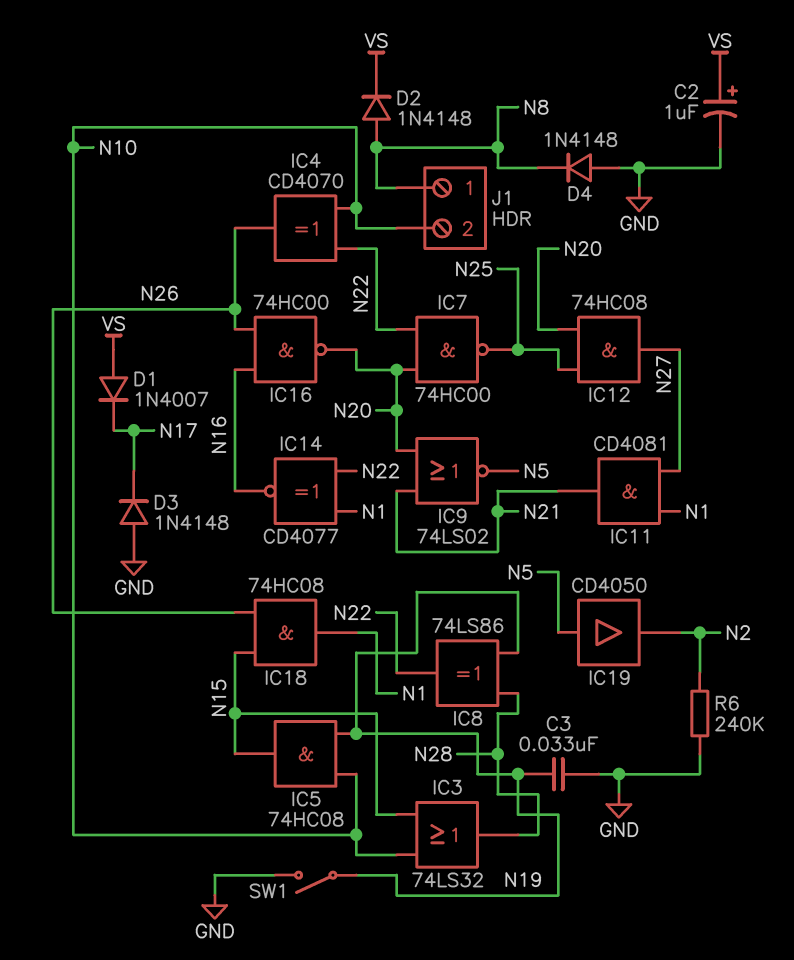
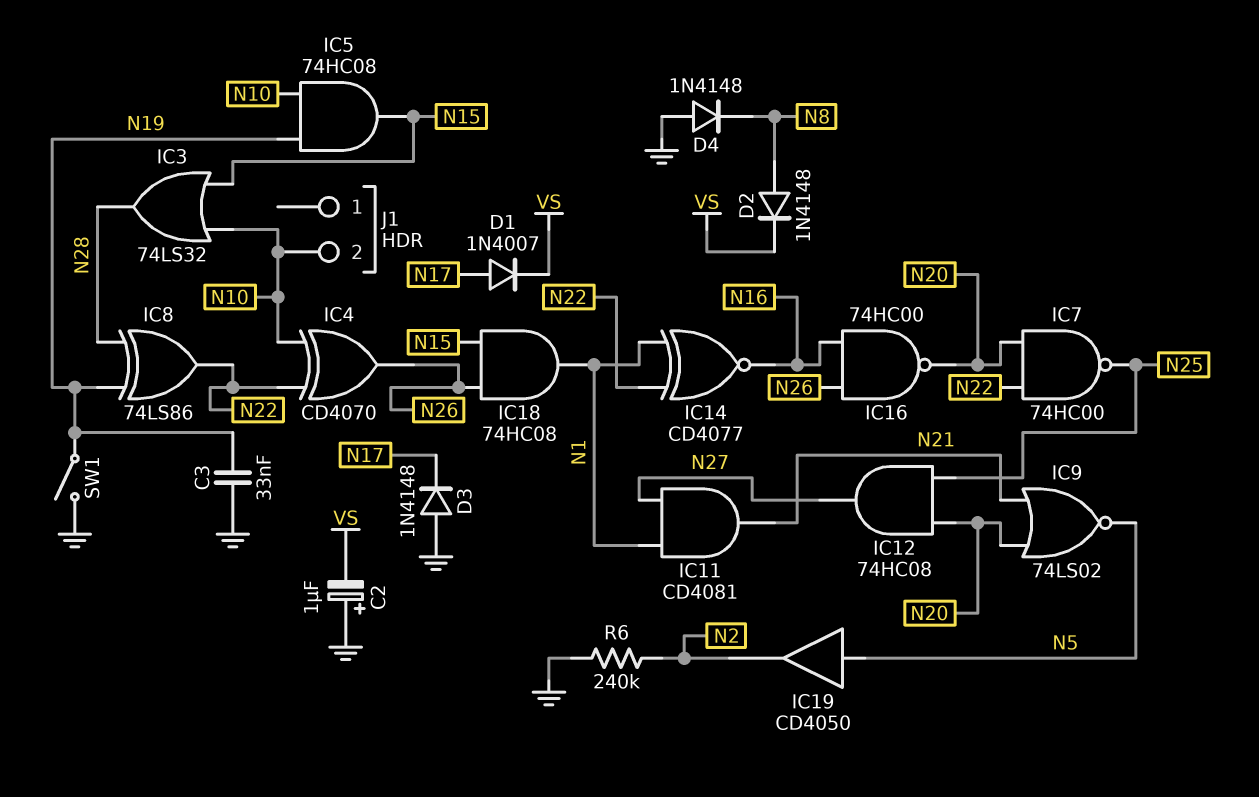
C2: 1uF (plus VS, minus GND) -> 1uF (plus GND, minus VS)
D1: diode 1N4007 (A VS, K N17) -> diode 1N4007 (A N17, K VS)
J1 pin 1: N8 -> none

